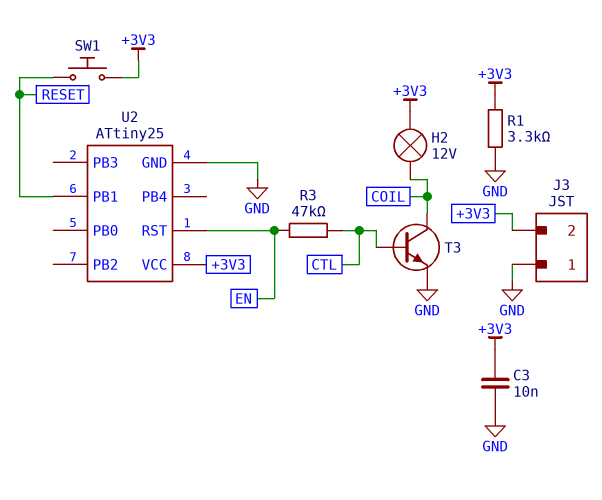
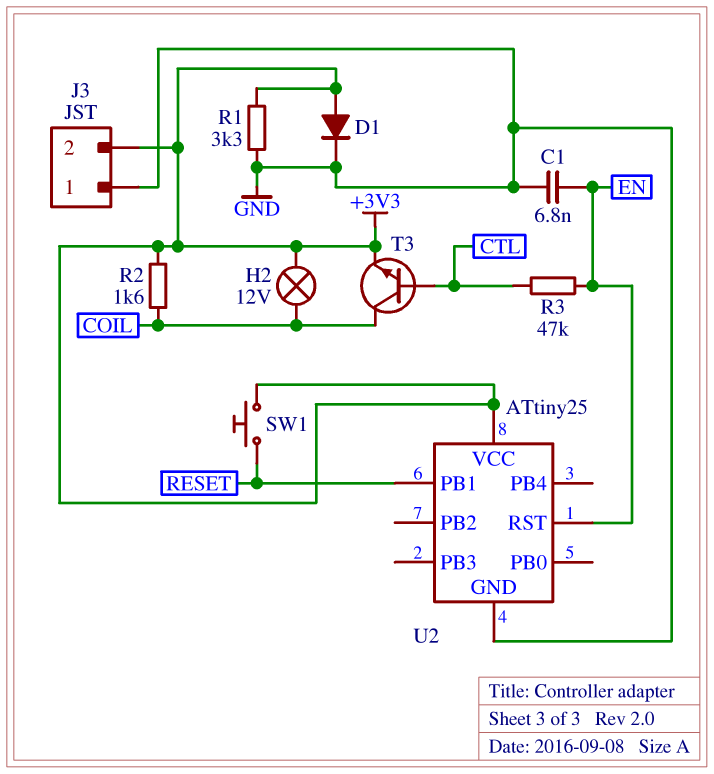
C1: none -> 6.8nF (EN, GND)
C3: 10nF (+3V3, GND) -> none
D1: none -> diode (A +3V3, K GND)
R2: none -> 1.6k (+3V3, COIL)
T3: NPN (B CTL, C COIL, E GND) -> NPN (B CTL, C COIL, E +3V3)

